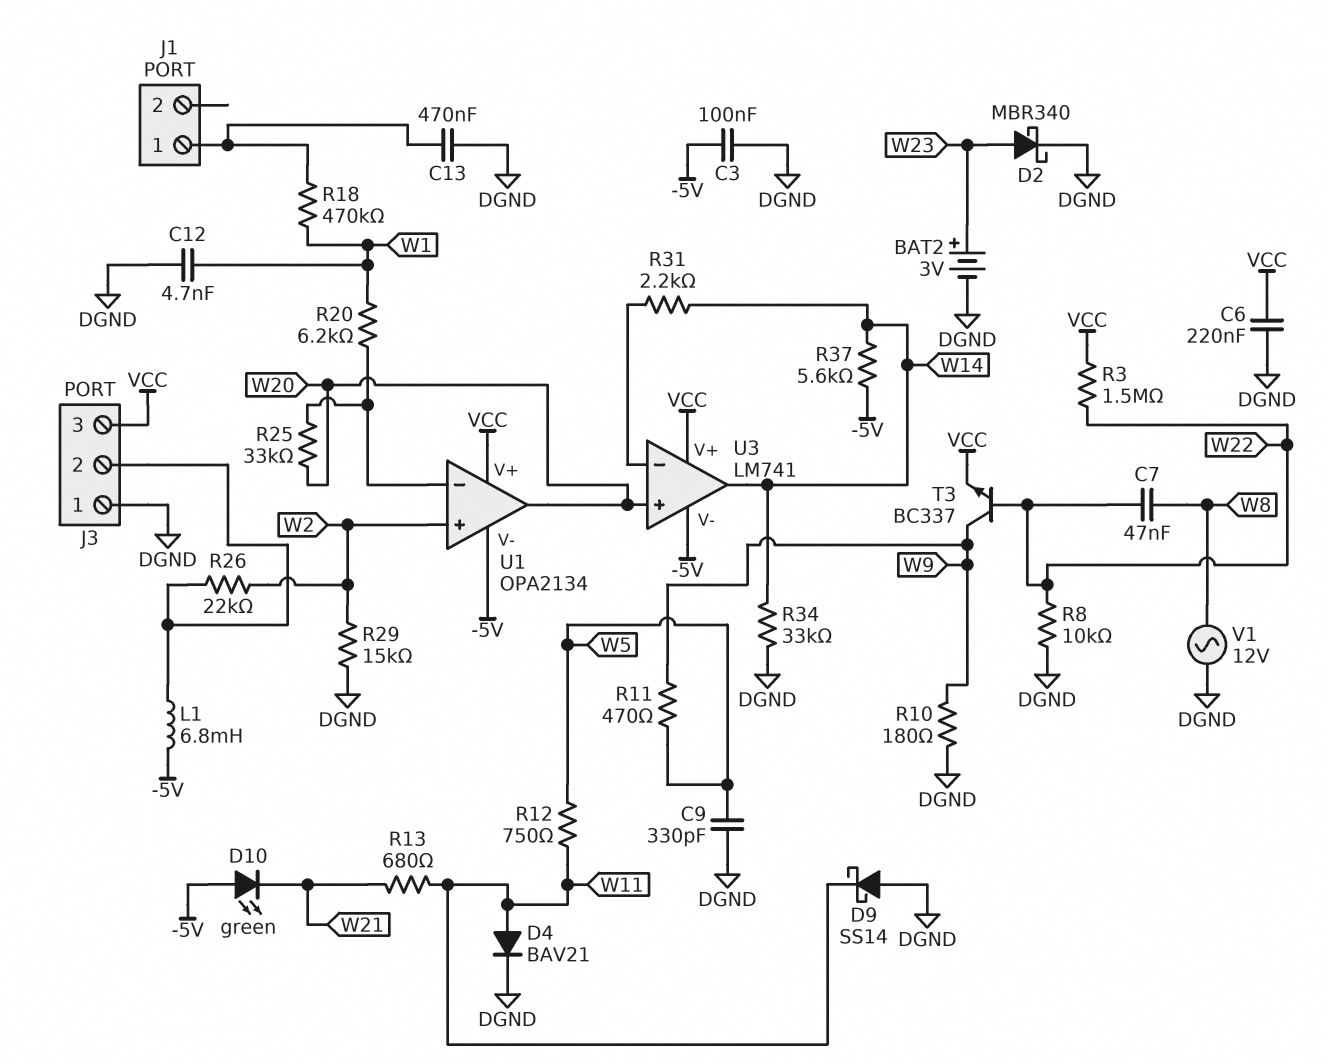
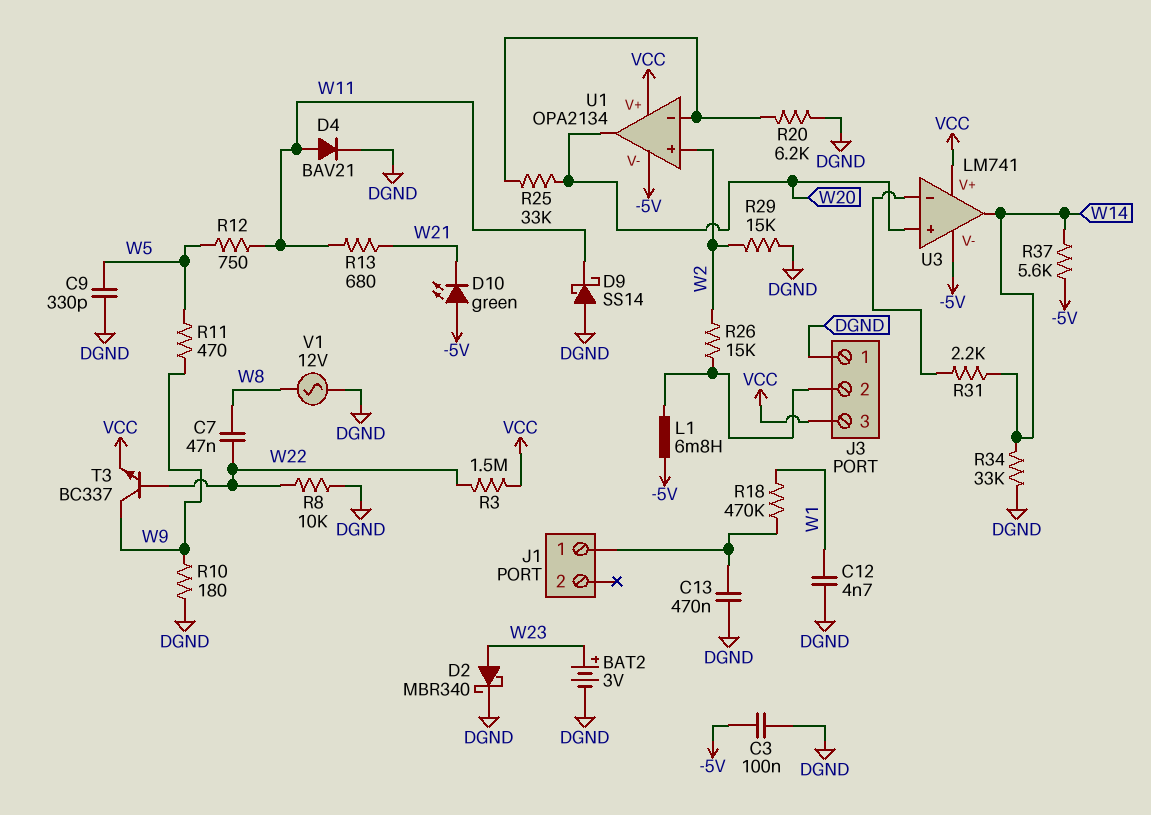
C6: 220nF (DGND, VCC) -> none
R20: 6.2k (U1/in-, W1) -> 6.2k (DGND, U1/in-)
R26: 22k (J3/2, W2) -> 15k (J3/2, W2)

